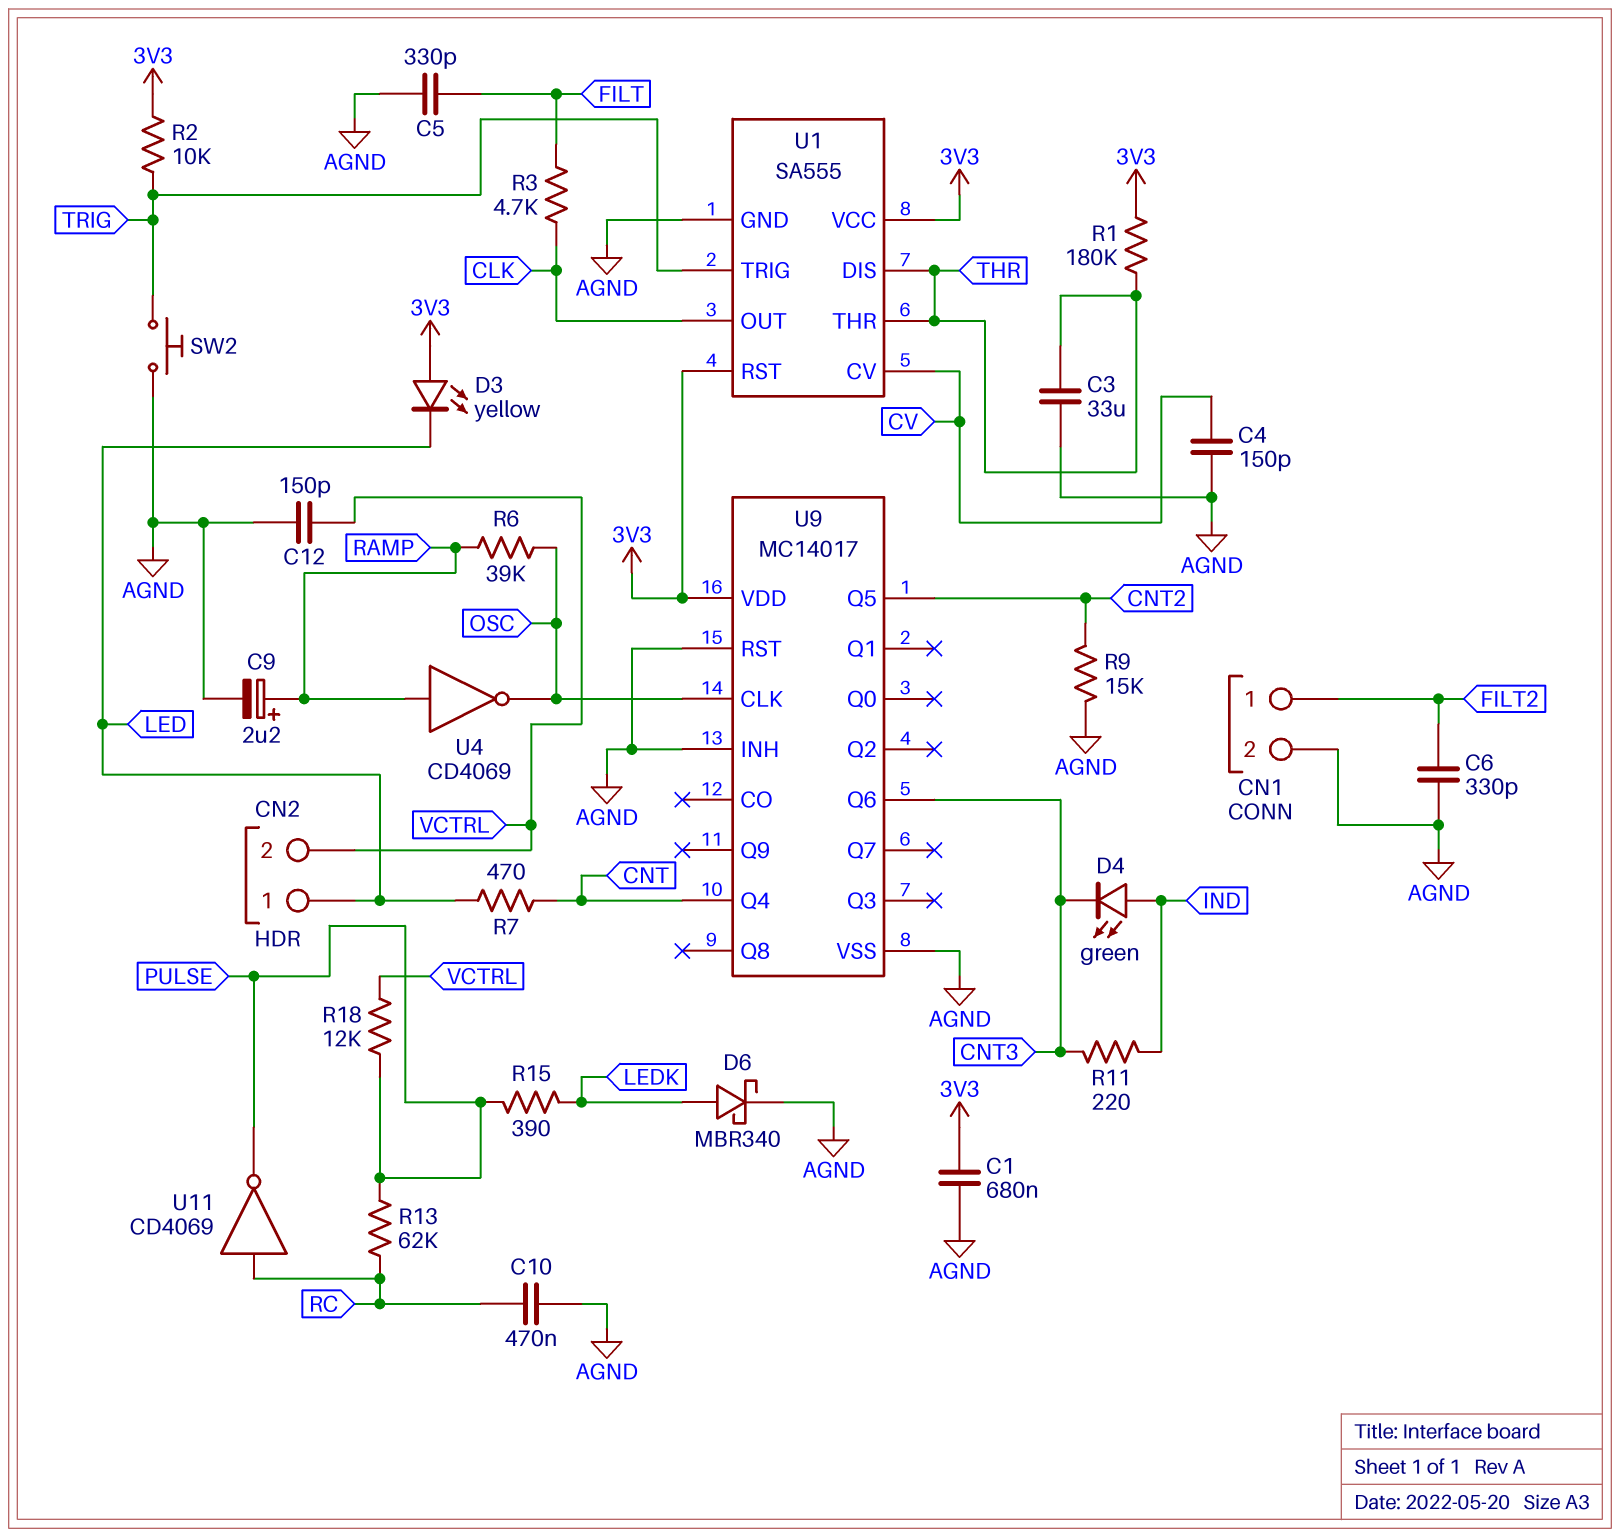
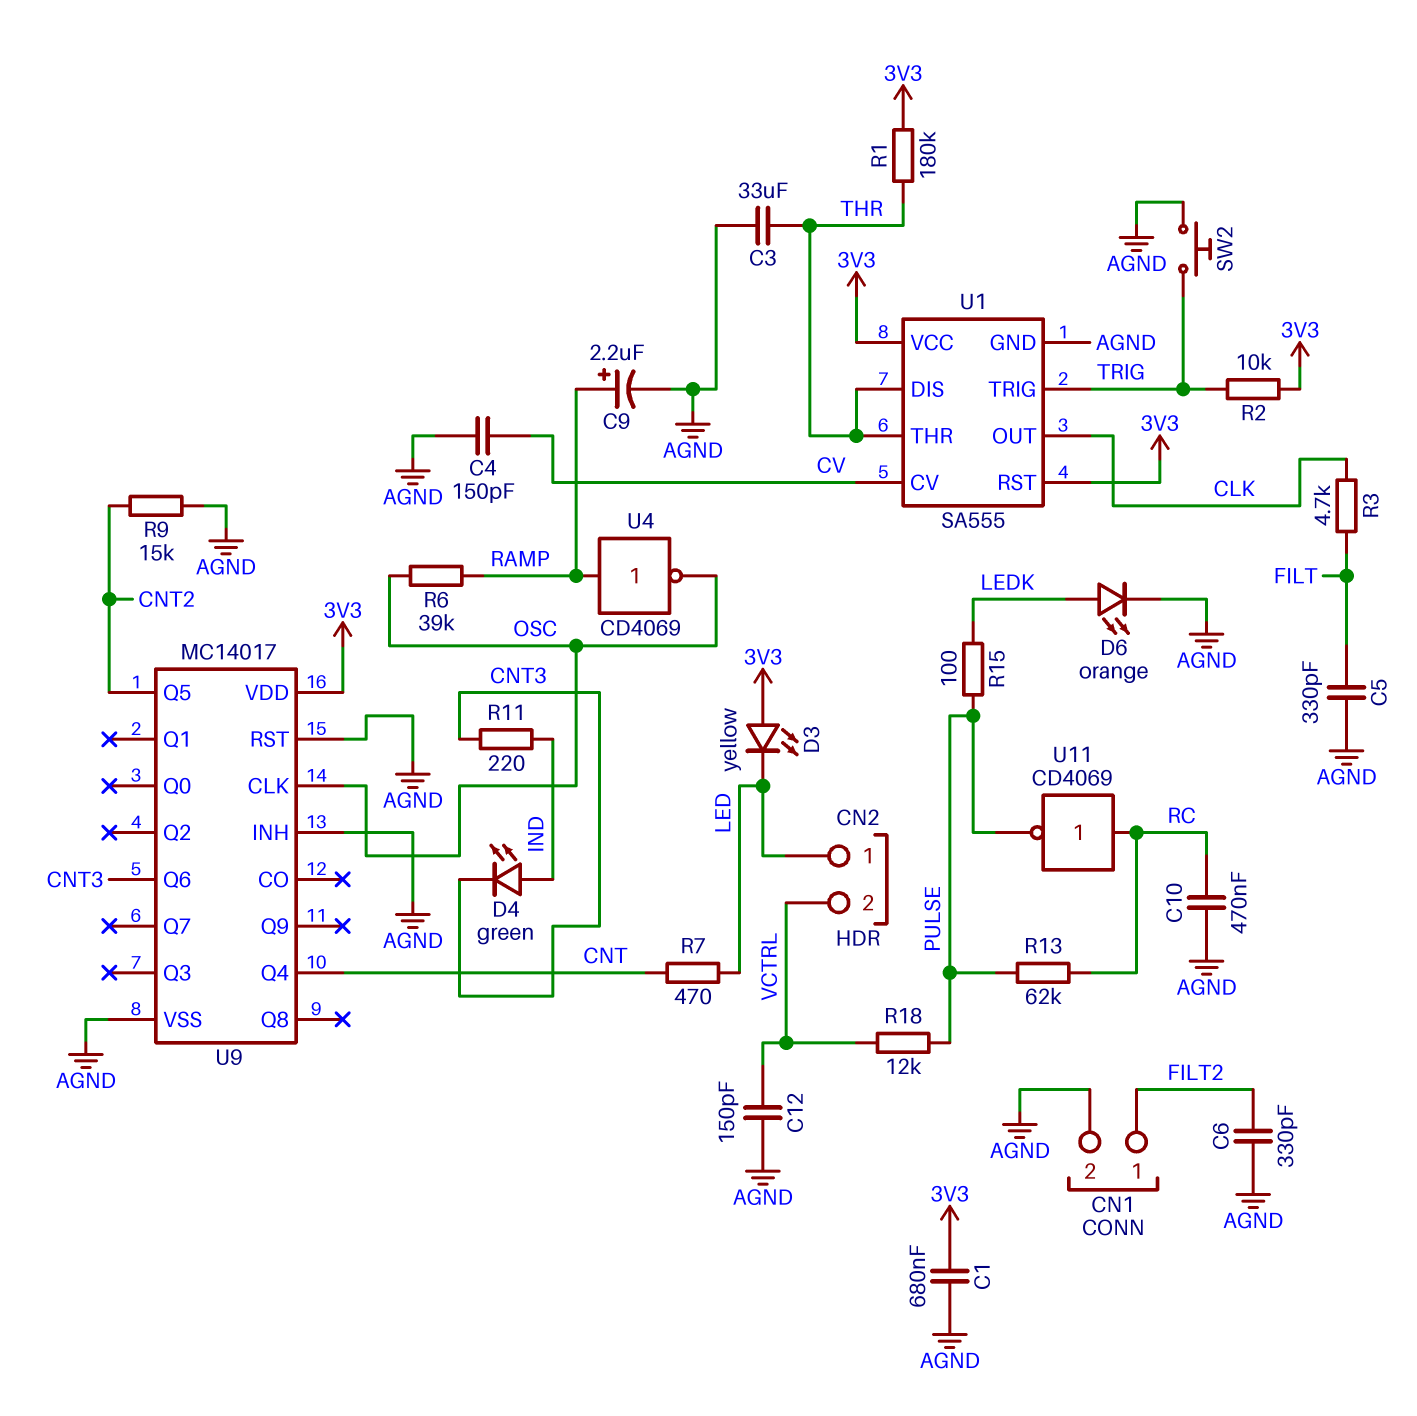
D6: schottky MBR340 (A LEDK, K AGND) -> LED orange (A LEDK, K AGND)
R15: 390 (LEDK, PULSE) -> 100 (LEDK, PULSE)

